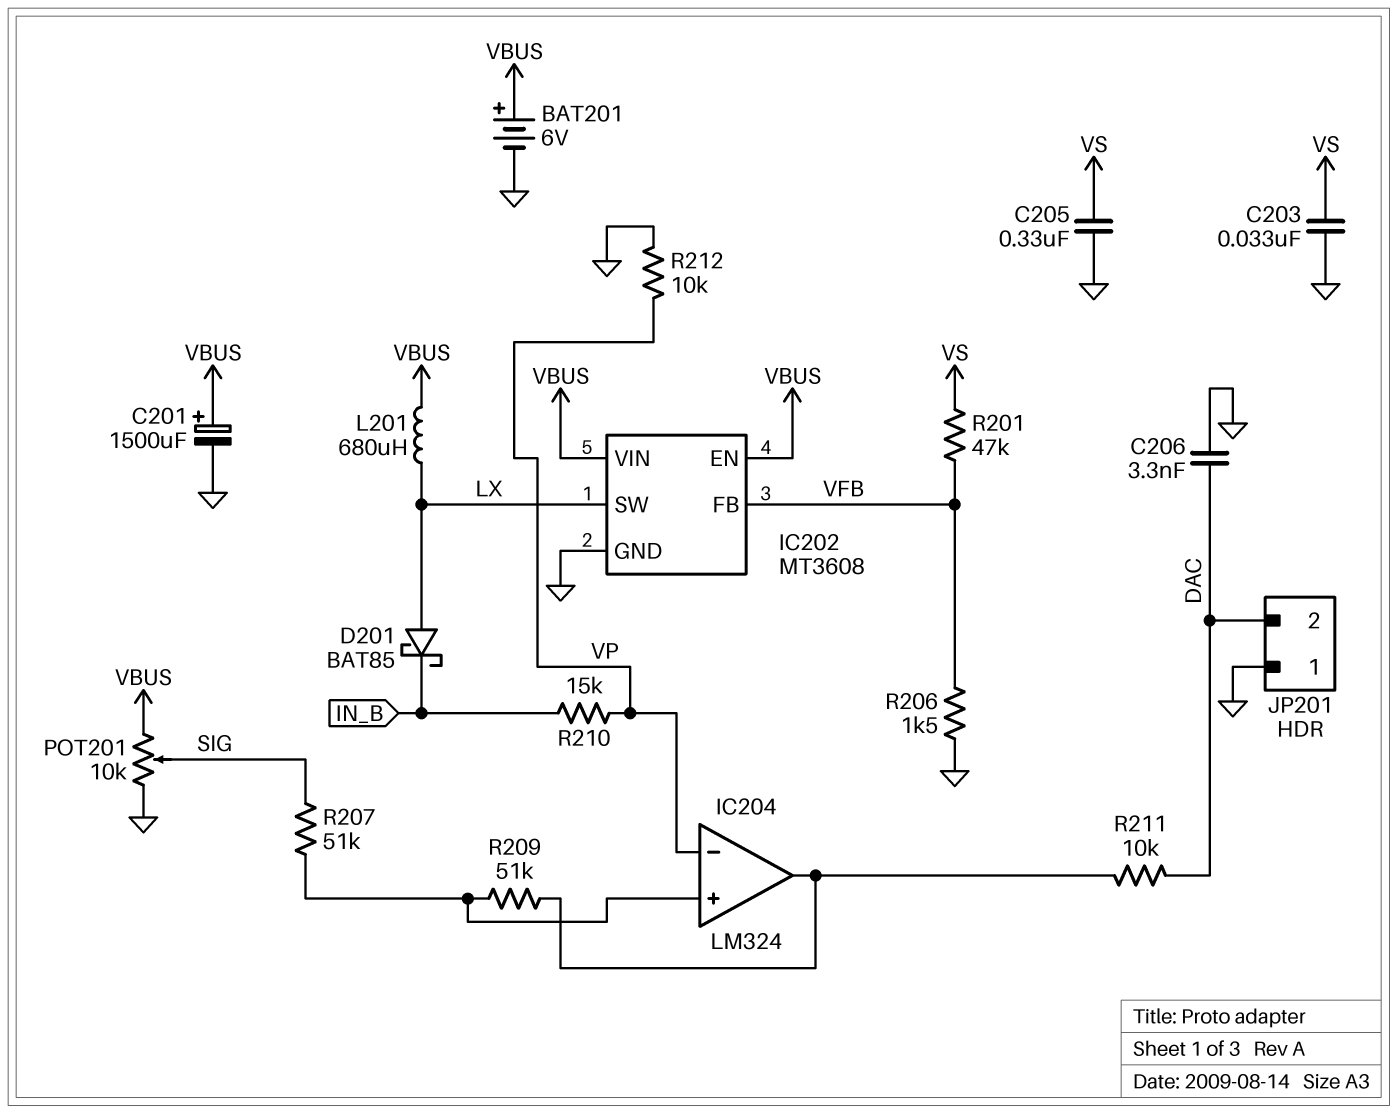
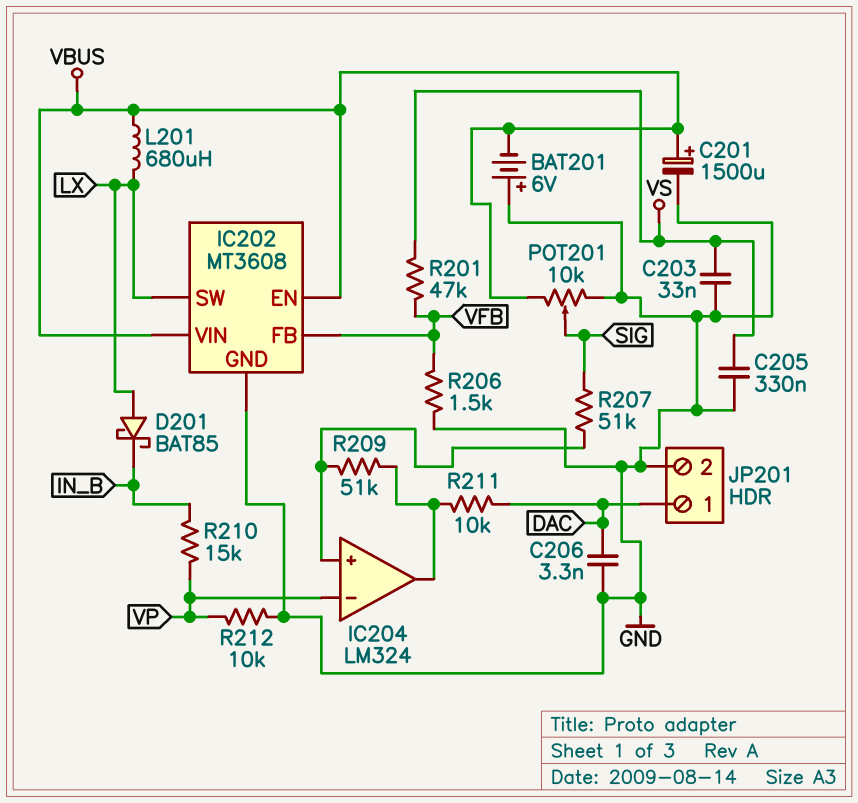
BAT201: 6V (plus VBUS, minus GND) -> 6V (plus GND, minus VBUS)
JP201 pin 1: GND -> DAC
JP201 pin 2: DAC -> GND

